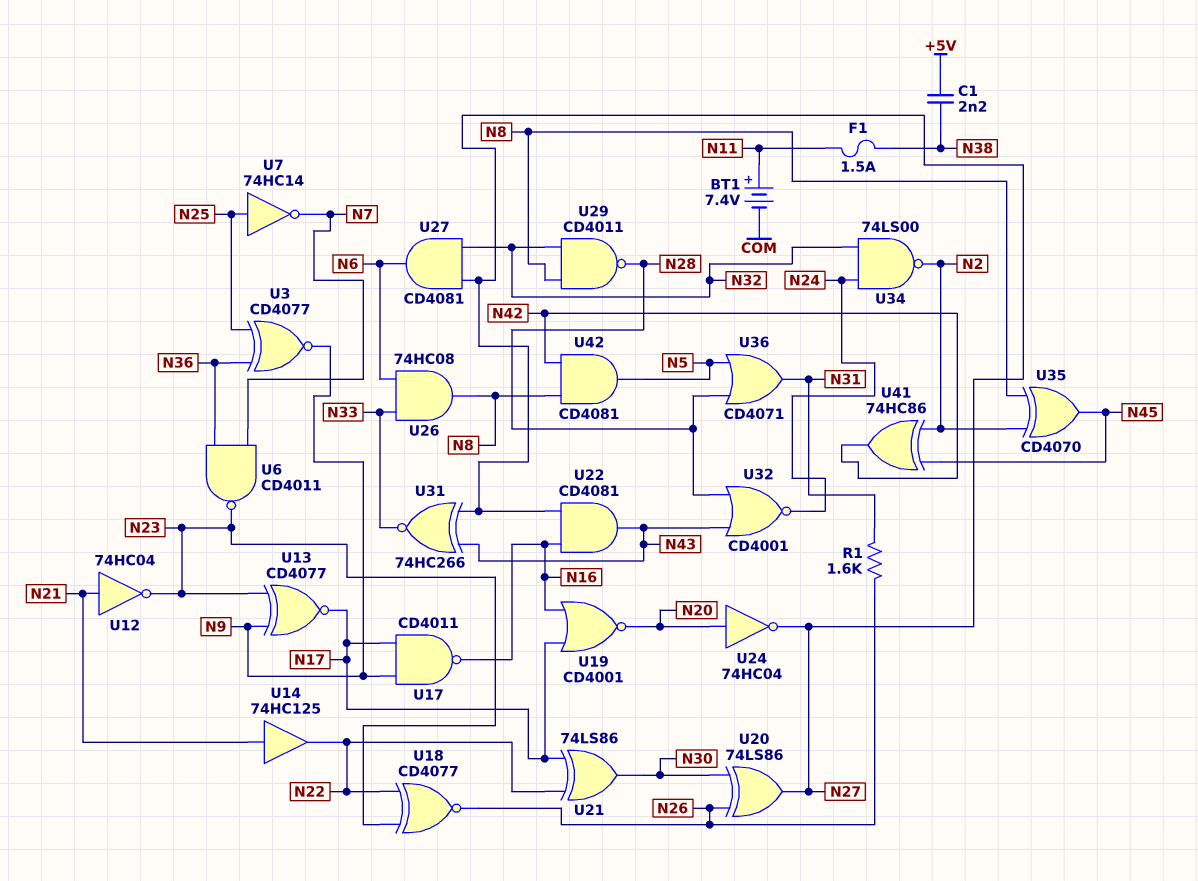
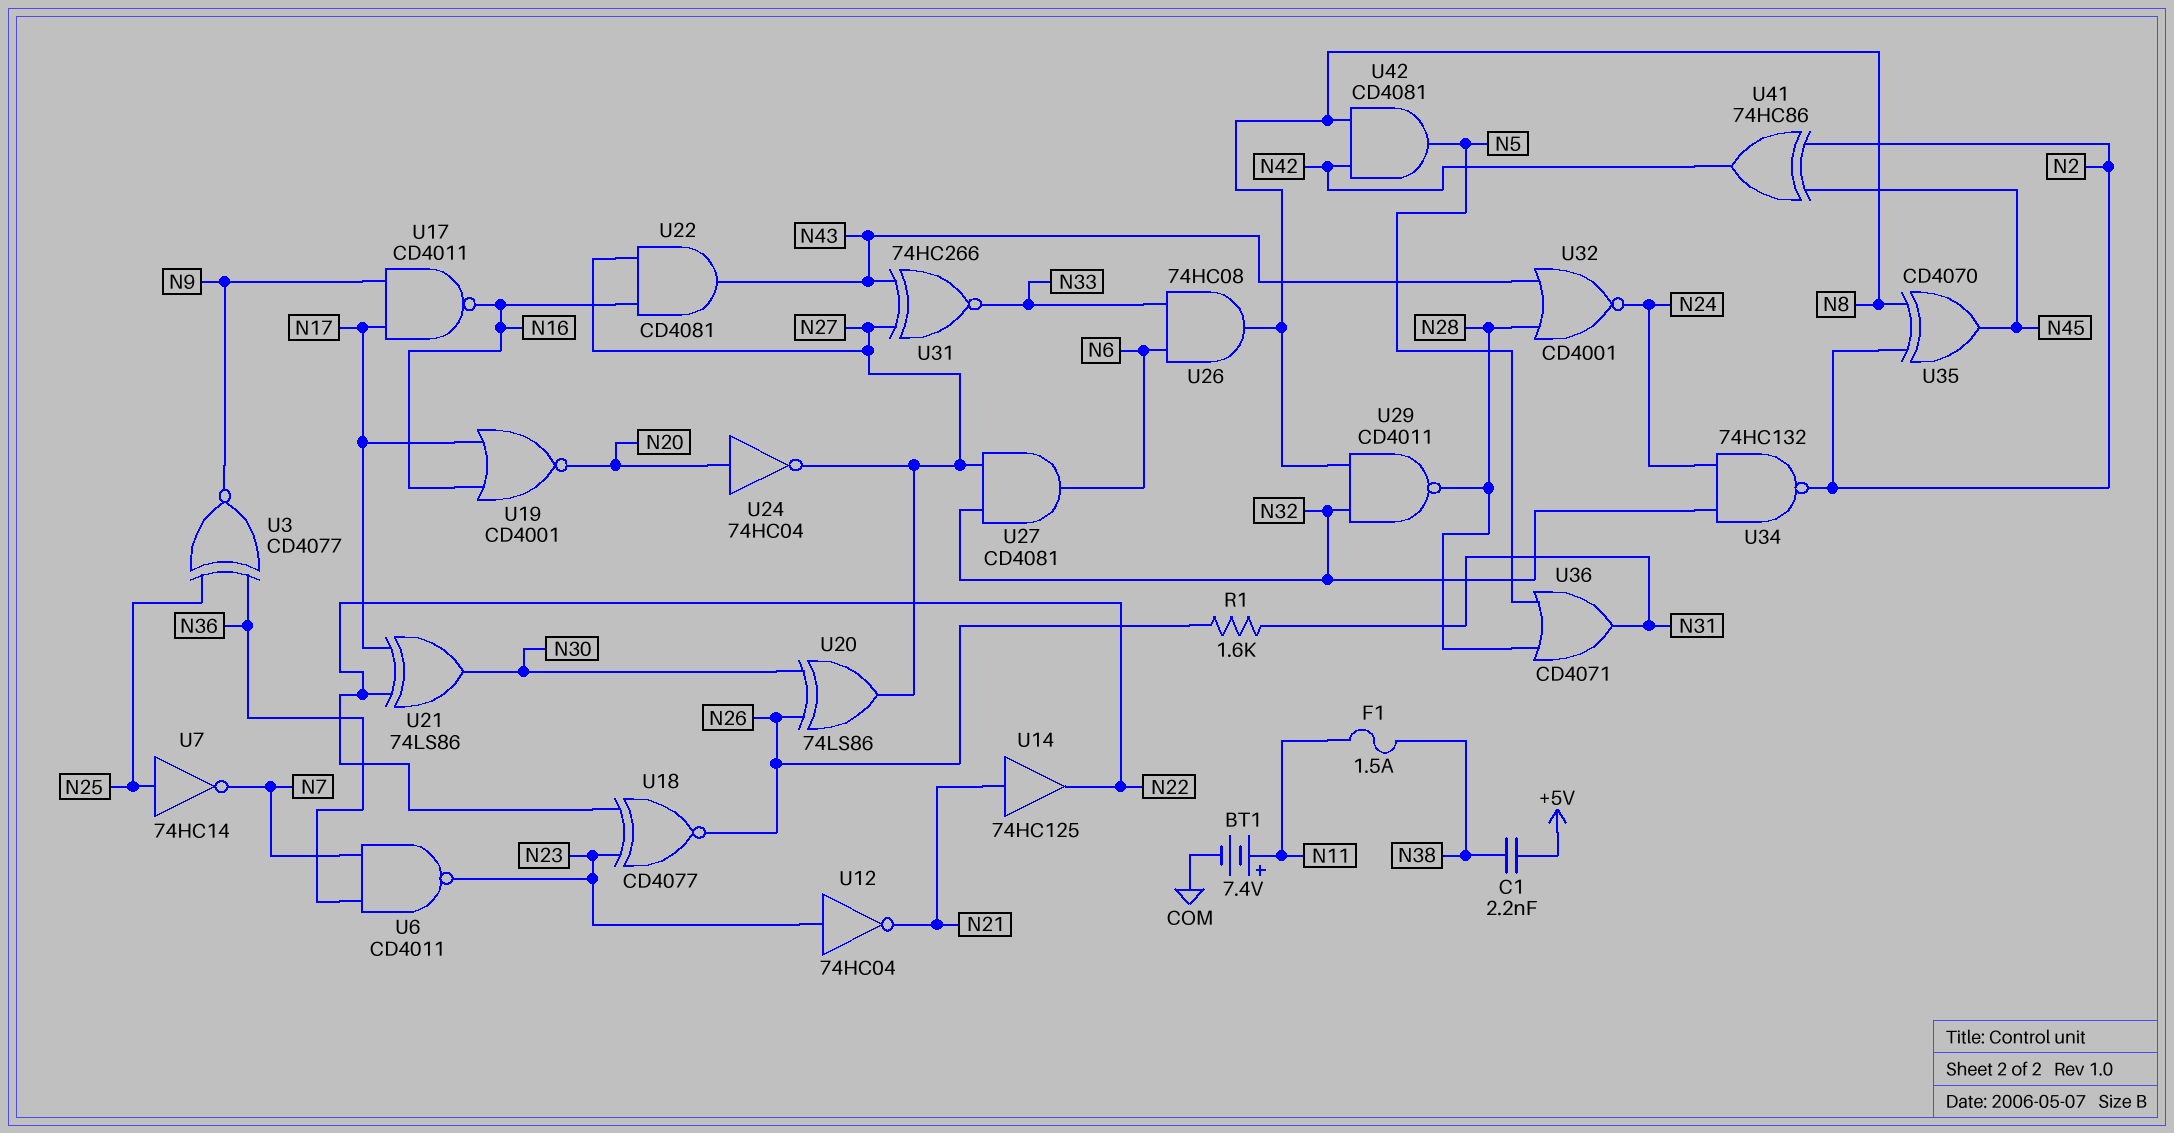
U12: NOT 74HC04 (in N21, out N23) -> NOT 74HC04 (in N23, out N21)
U13: XNOR CD4077 (in N9, in N23, out N17) -> none
U34: NAND 74LS00 (in N24, in N32, out N2) -> NAND 74HC132 (in N24, in N32, out N2)

